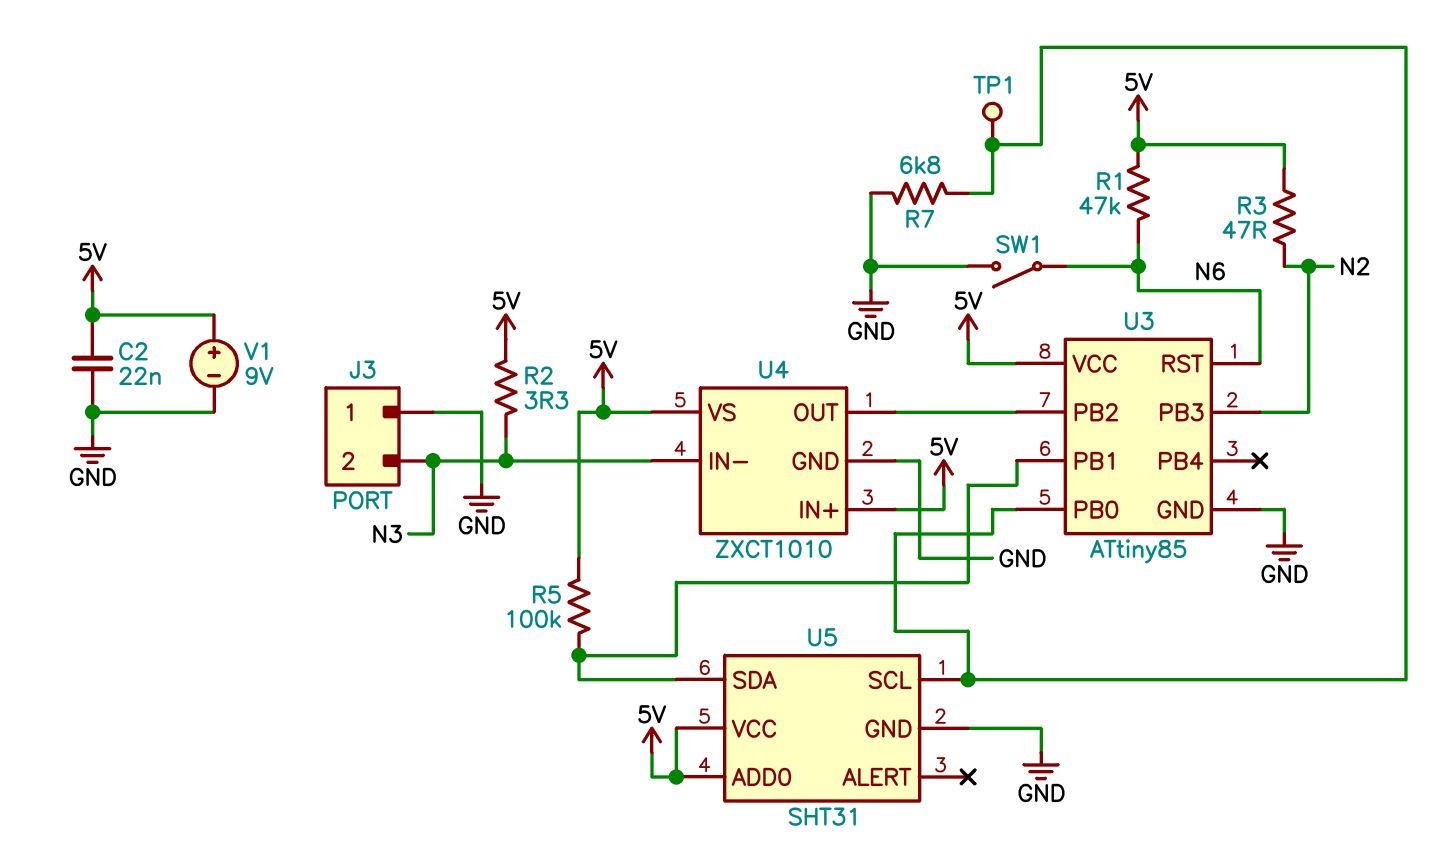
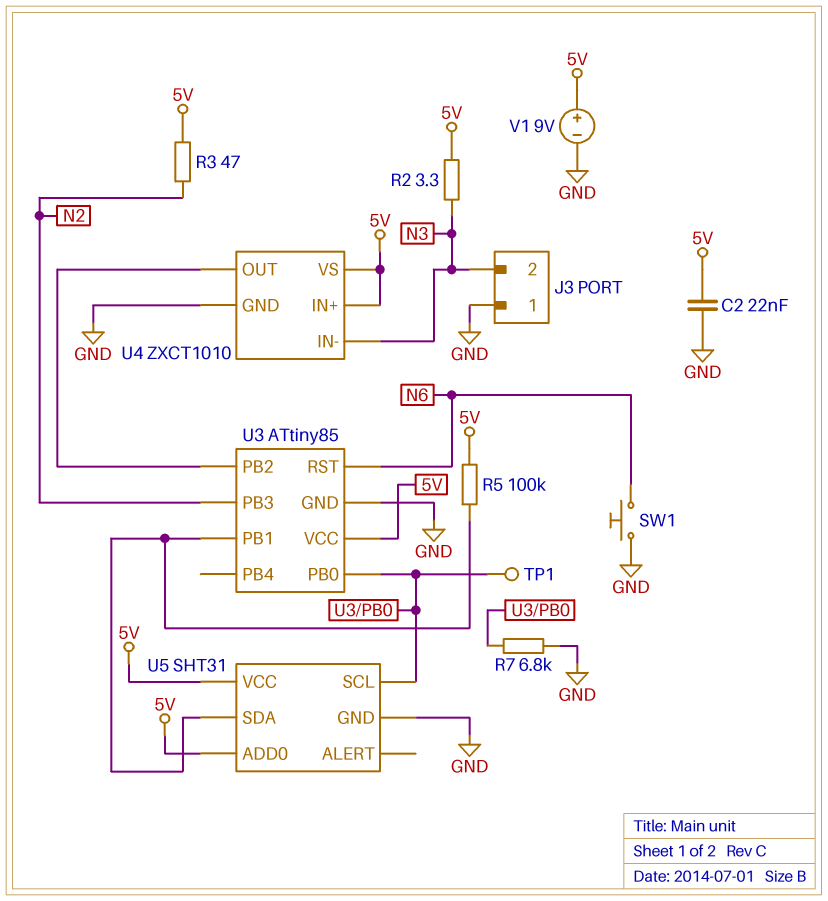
R1: 47k (5V, N6) -> none
SW1: switch (GND, N6) -> button (GND, N6)

